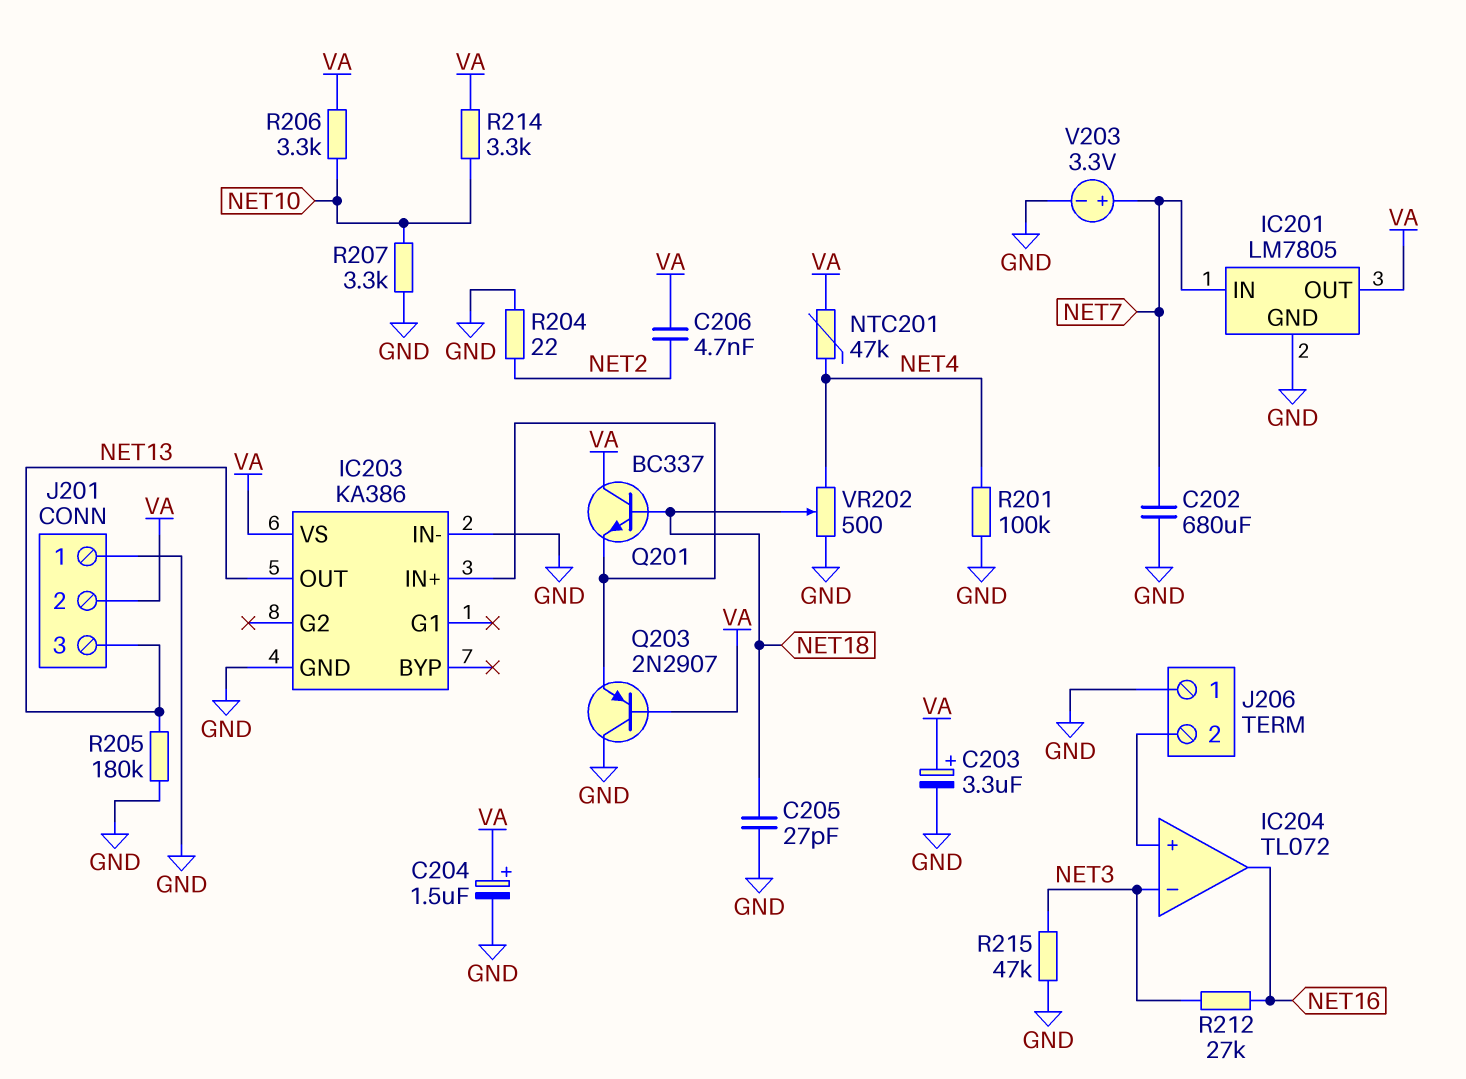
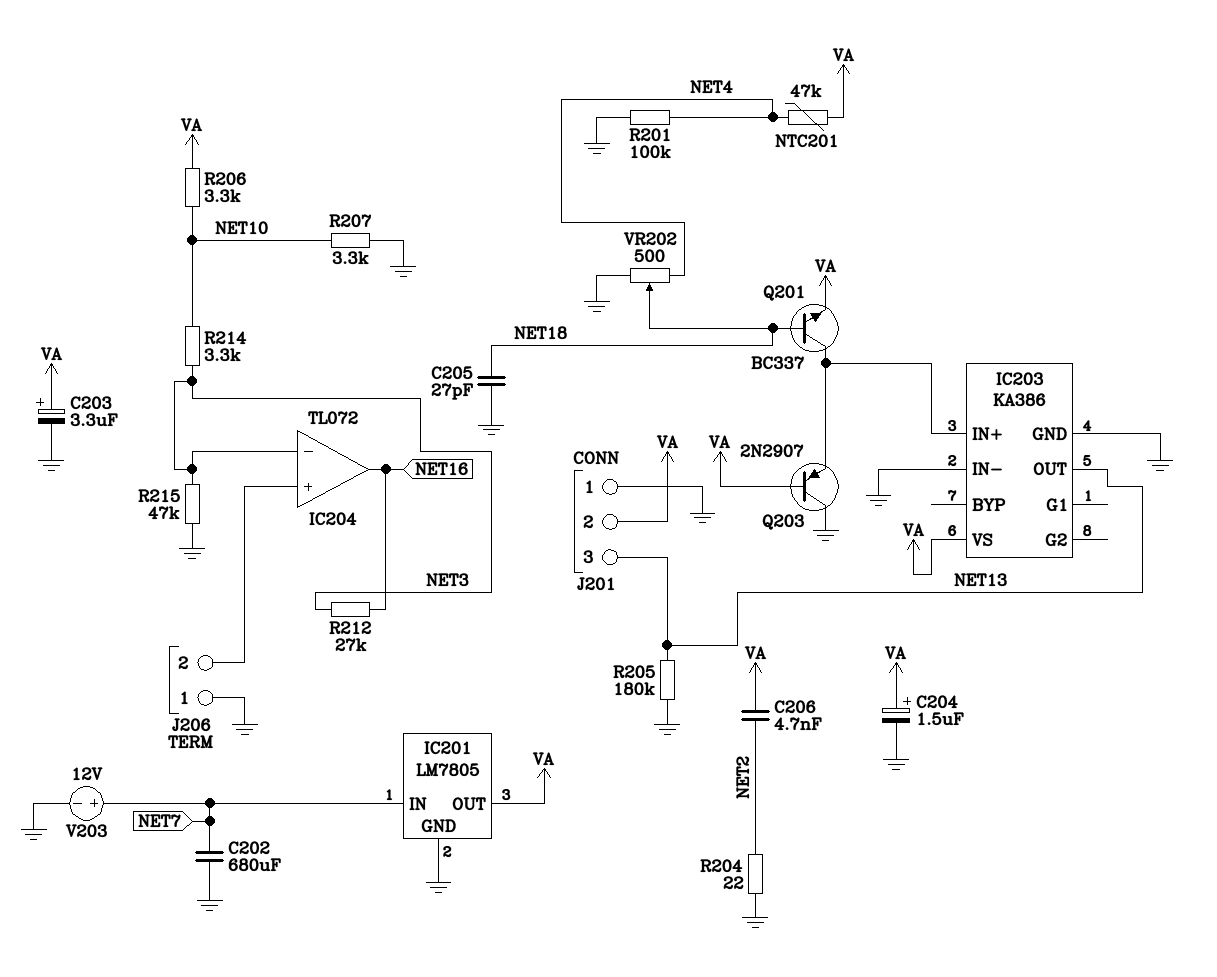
Q201: NPN BC337 (B NET18, C VA, E IC203/IN+) -> NPN BC337 (B NET18, C IC203/IN+, E VA)
R214: 3.3k (NET10, VA) -> 3.3k (NET3, NET10)
V203: 3.3V (plus NET7, minus GND) -> 12V (plus NET7, minus GND)

